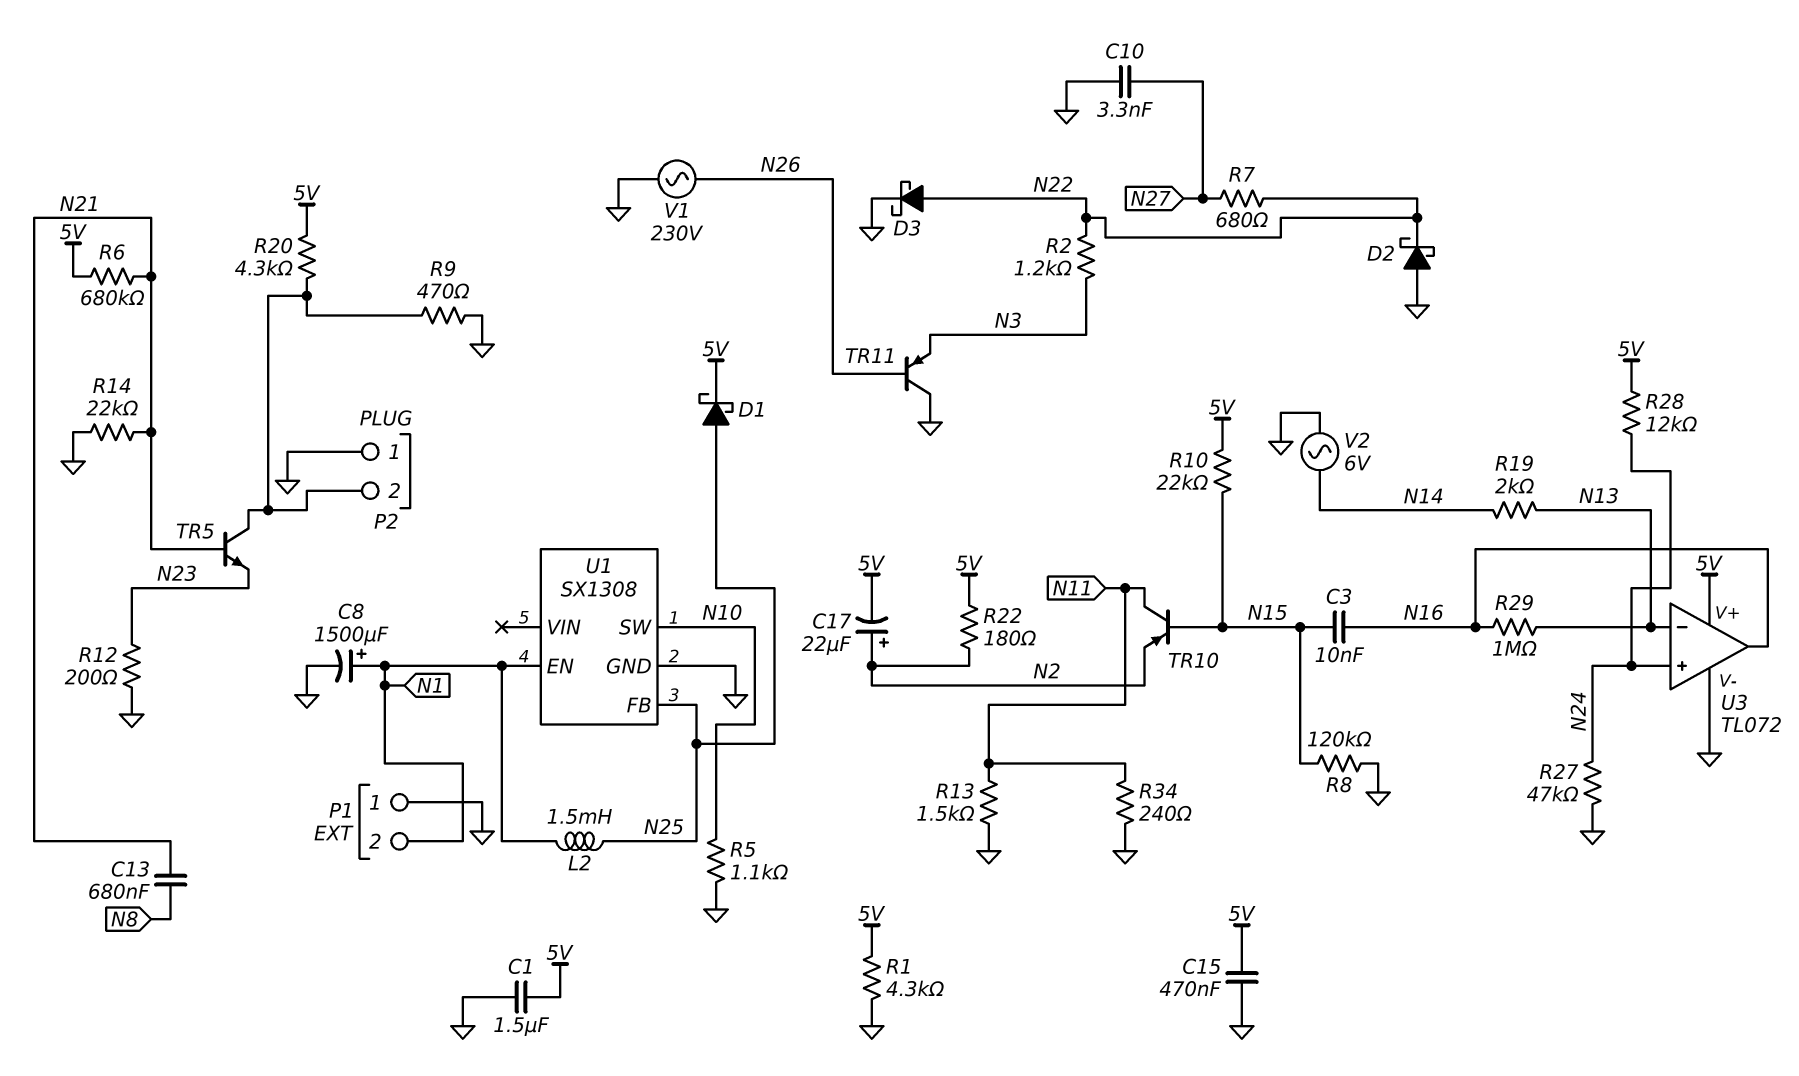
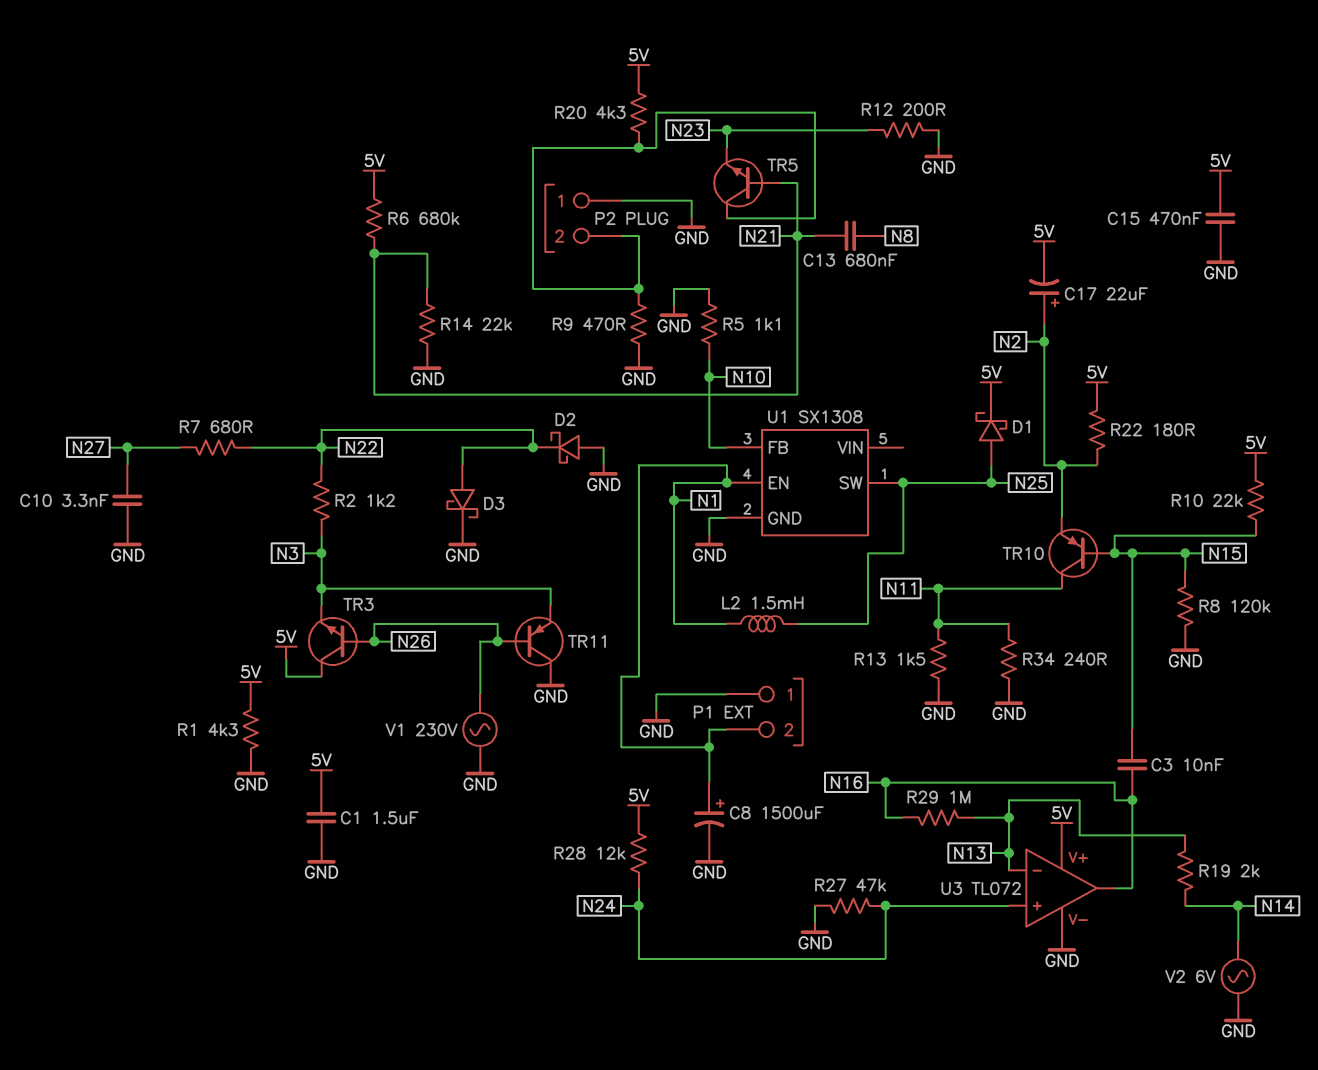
TR3: none -> NPN (B N26, C 5V, E N3)
U1 pin FB: N25 -> N10
U1 pin SW: N10 -> N25

